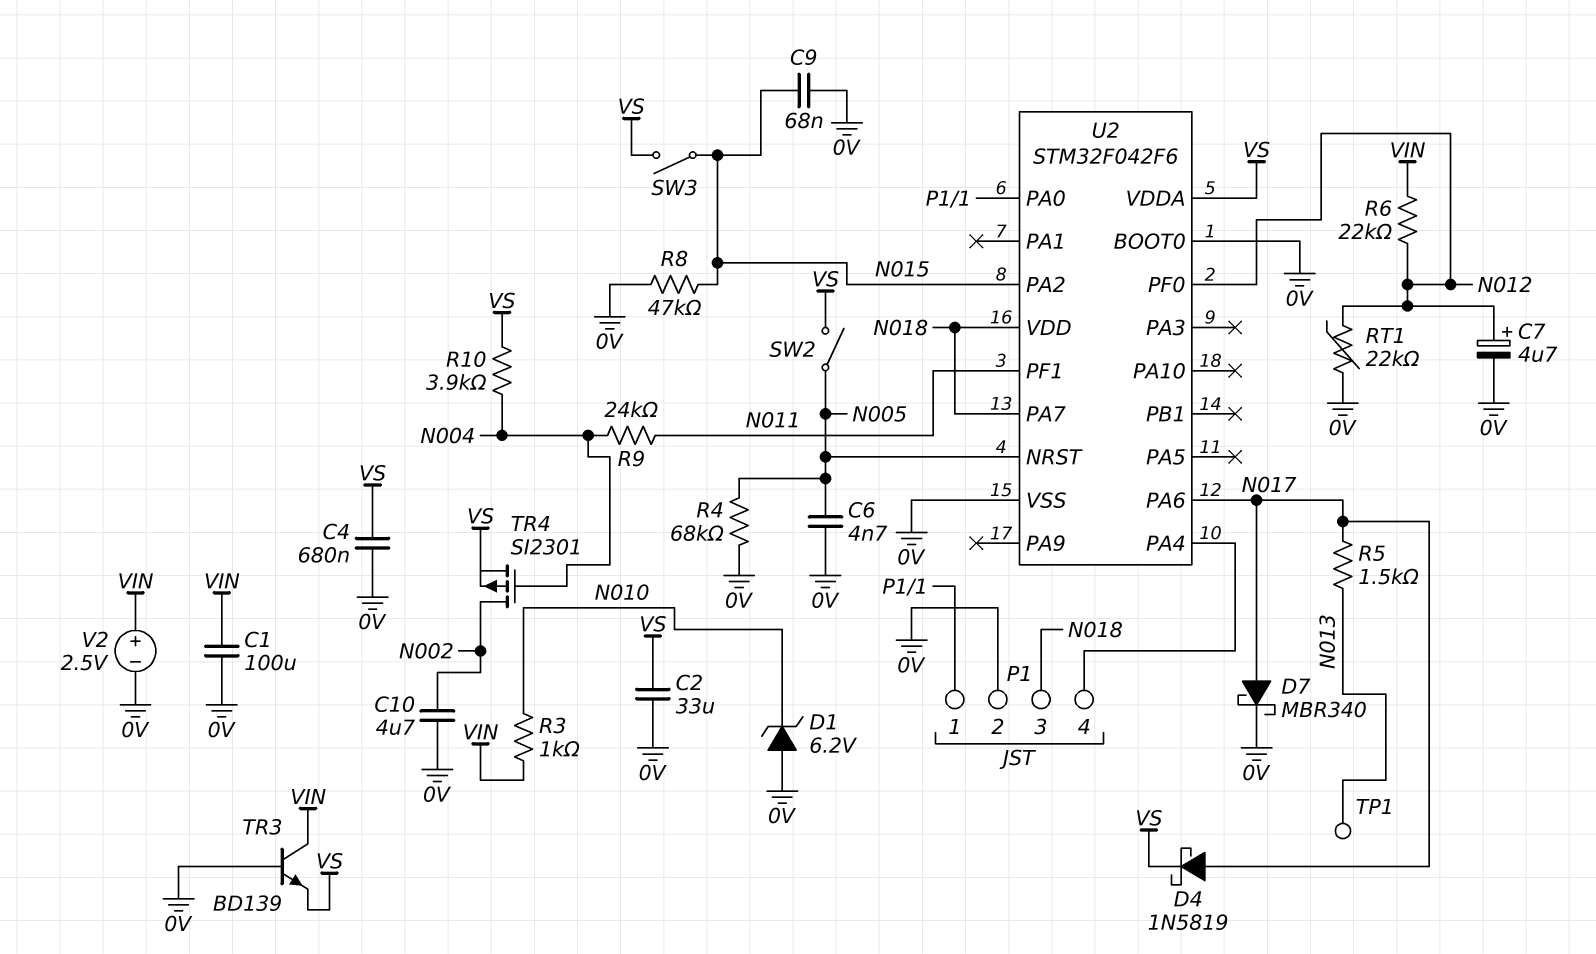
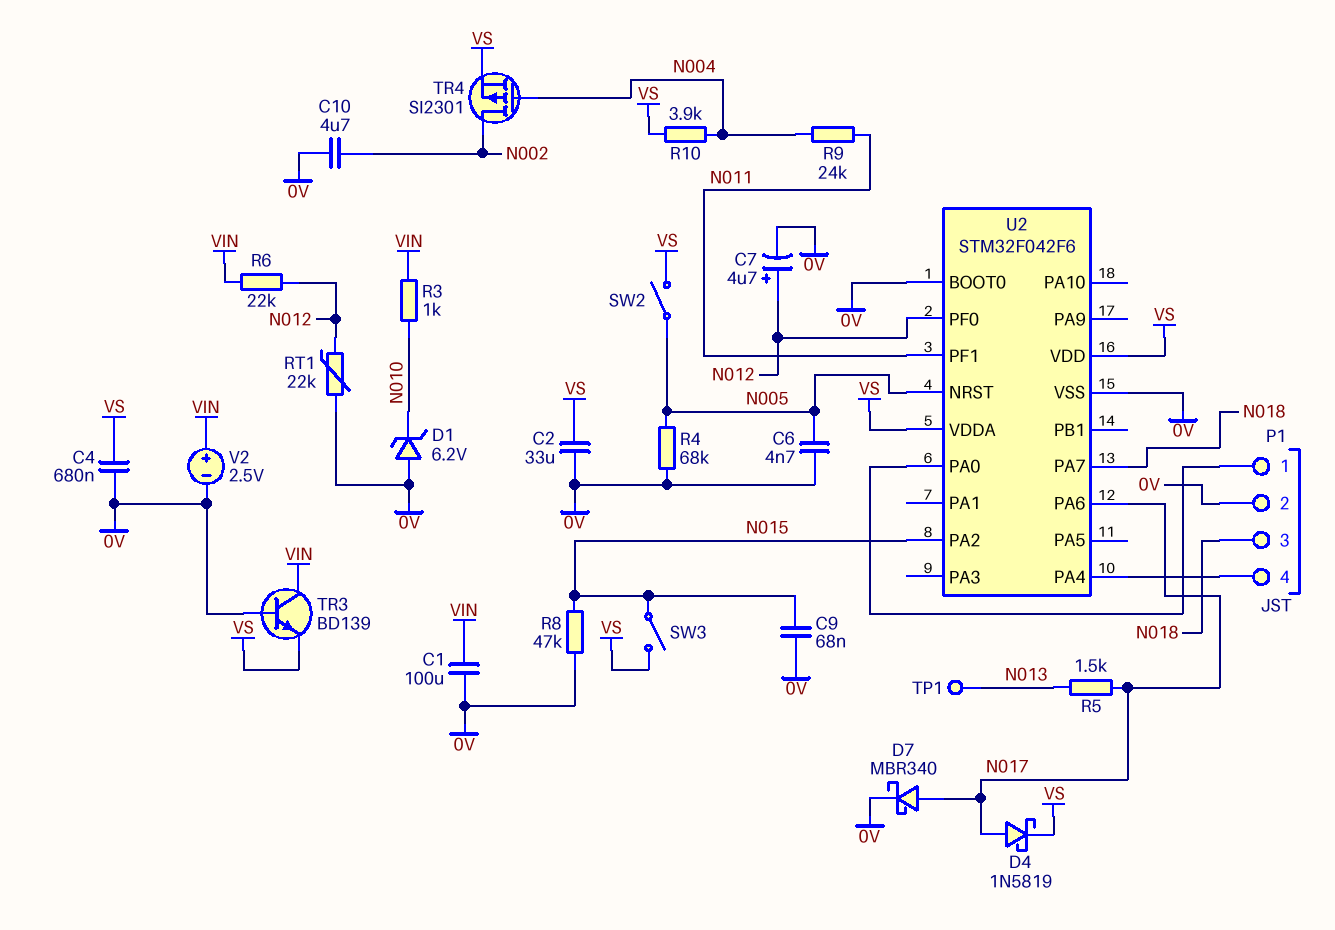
U2 pin VDD: N018 -> VS

